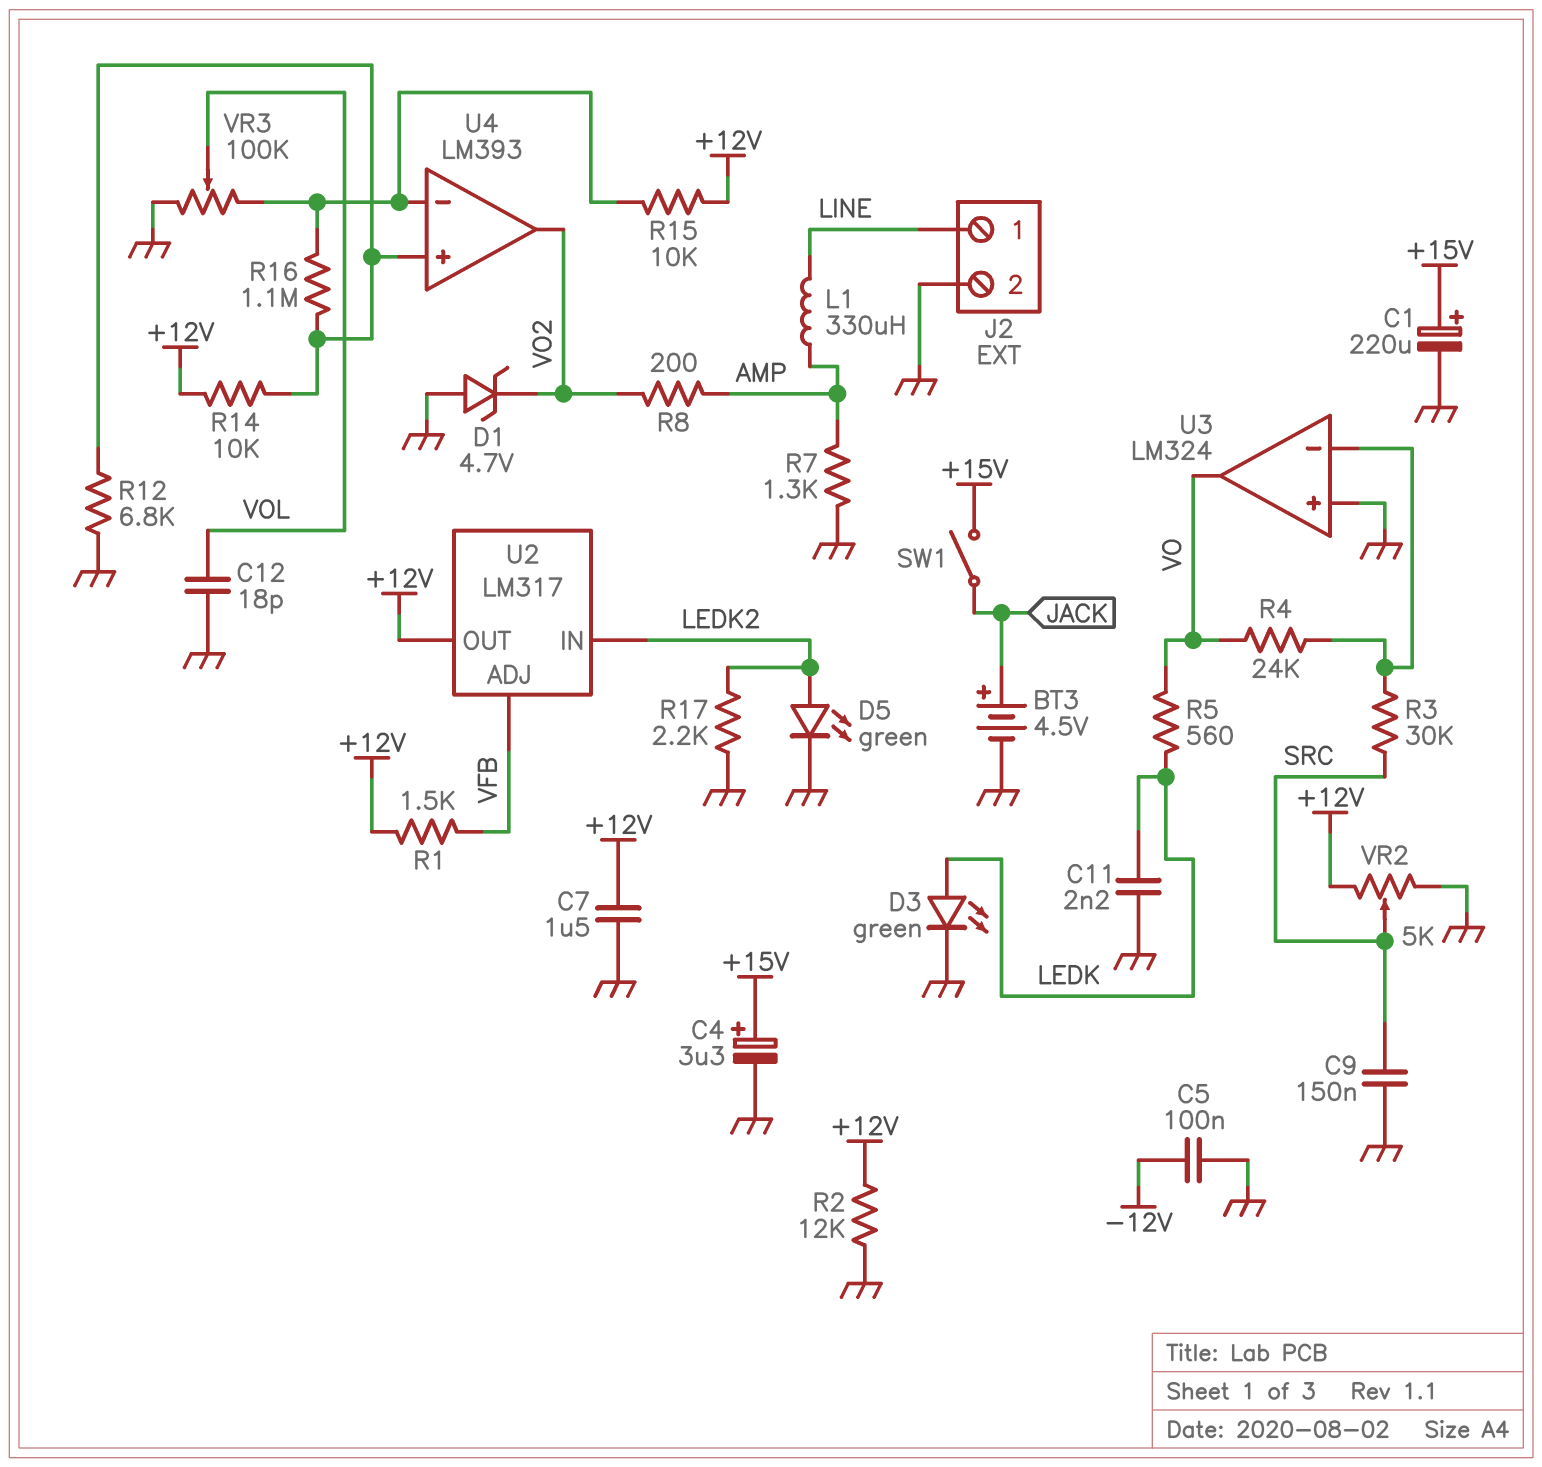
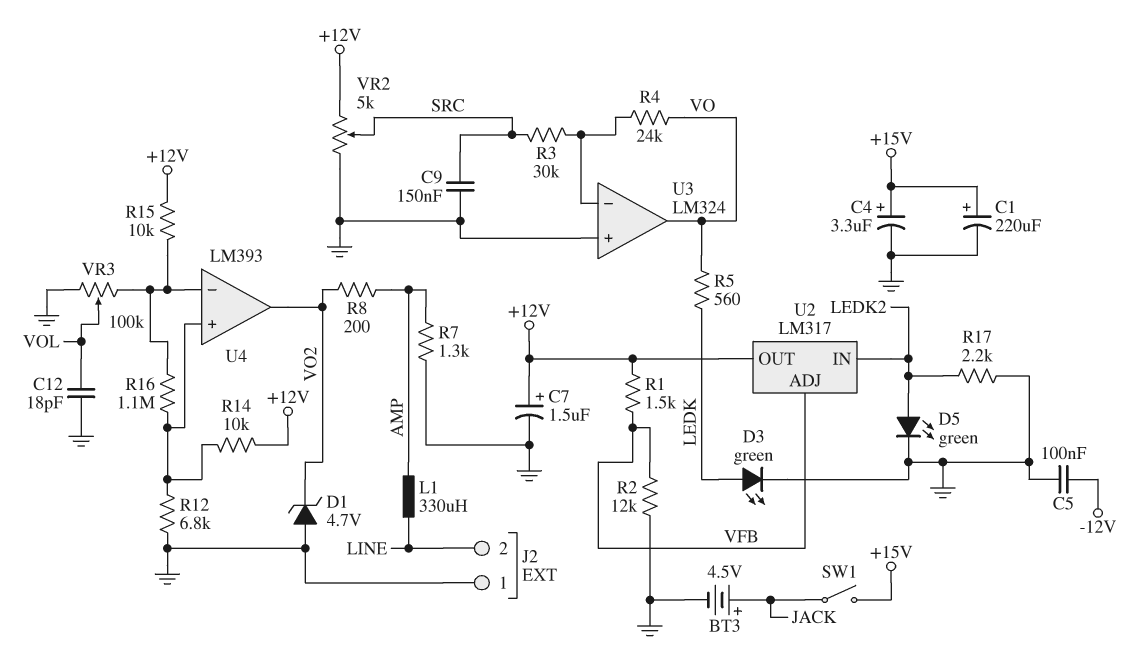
C7: 1.5uF (+12V, GND) -> 1.5uF (plus +12V, minus GND)
C11: 2.2nF (GND, LEDK) -> none
J2 pin 1: LINE -> GND
J2 pin 2: GND -> LINE
R2: 12k (+12V, GND) -> 12k (GND, VFB)

